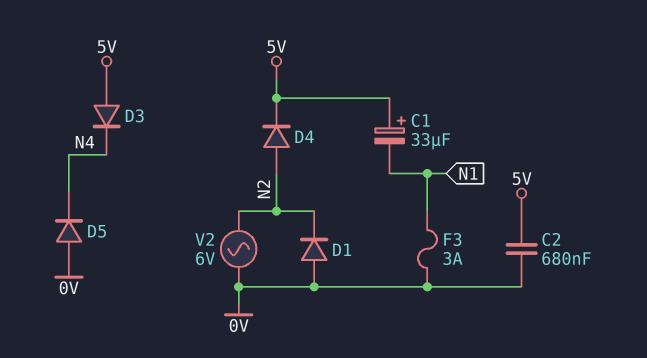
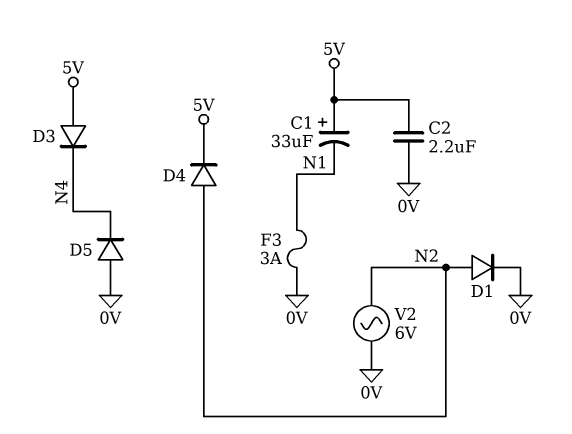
C2: 680nF (0V, 5V) -> 2.2uF (0V, 5V)
D1: diode (A 0V, K N2) -> diode (A N2, K 0V)

